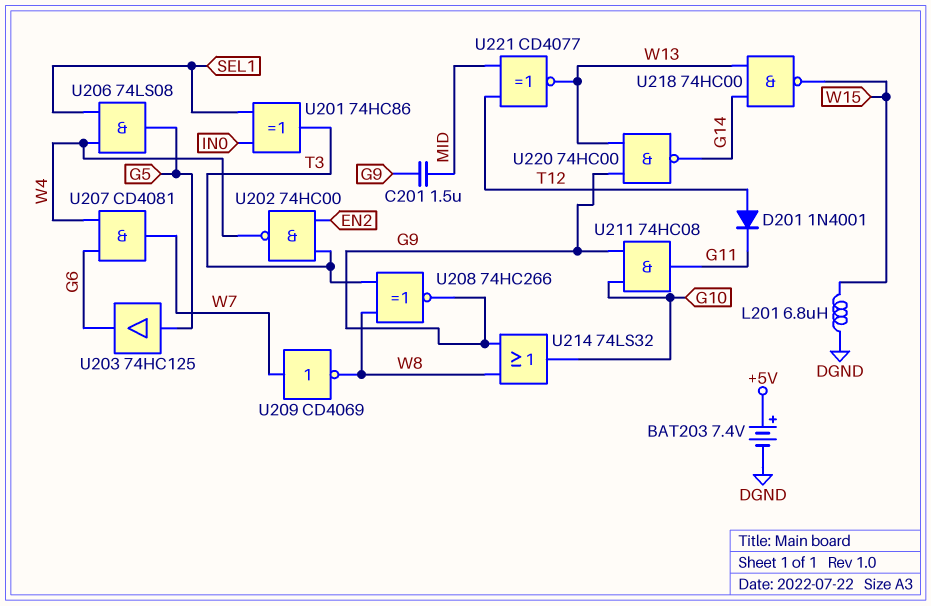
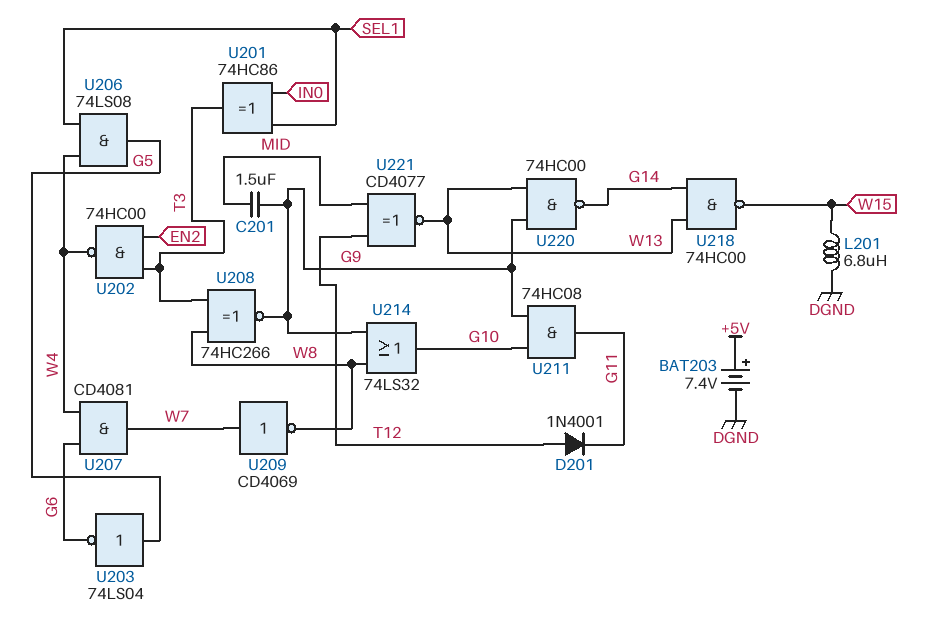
U203: buffer 74HC125 (in G5, out G6) -> NOT 74LS04 (in G5, out G6)

